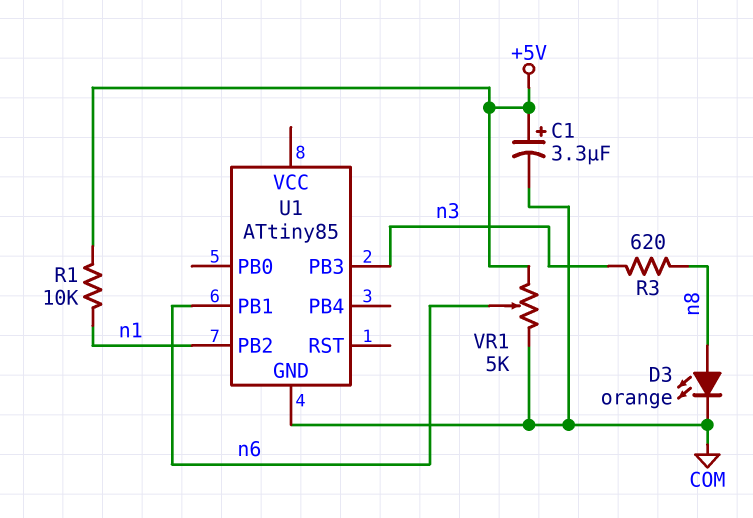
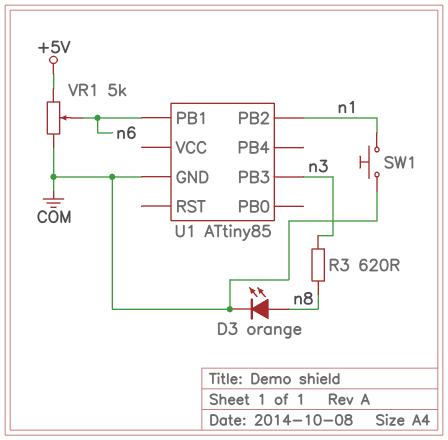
C1: 3.3uF (plus +5V, minus COM) -> none
R1: 10k (+5V, n1) -> none
SW1: none -> button (COM, n1)

